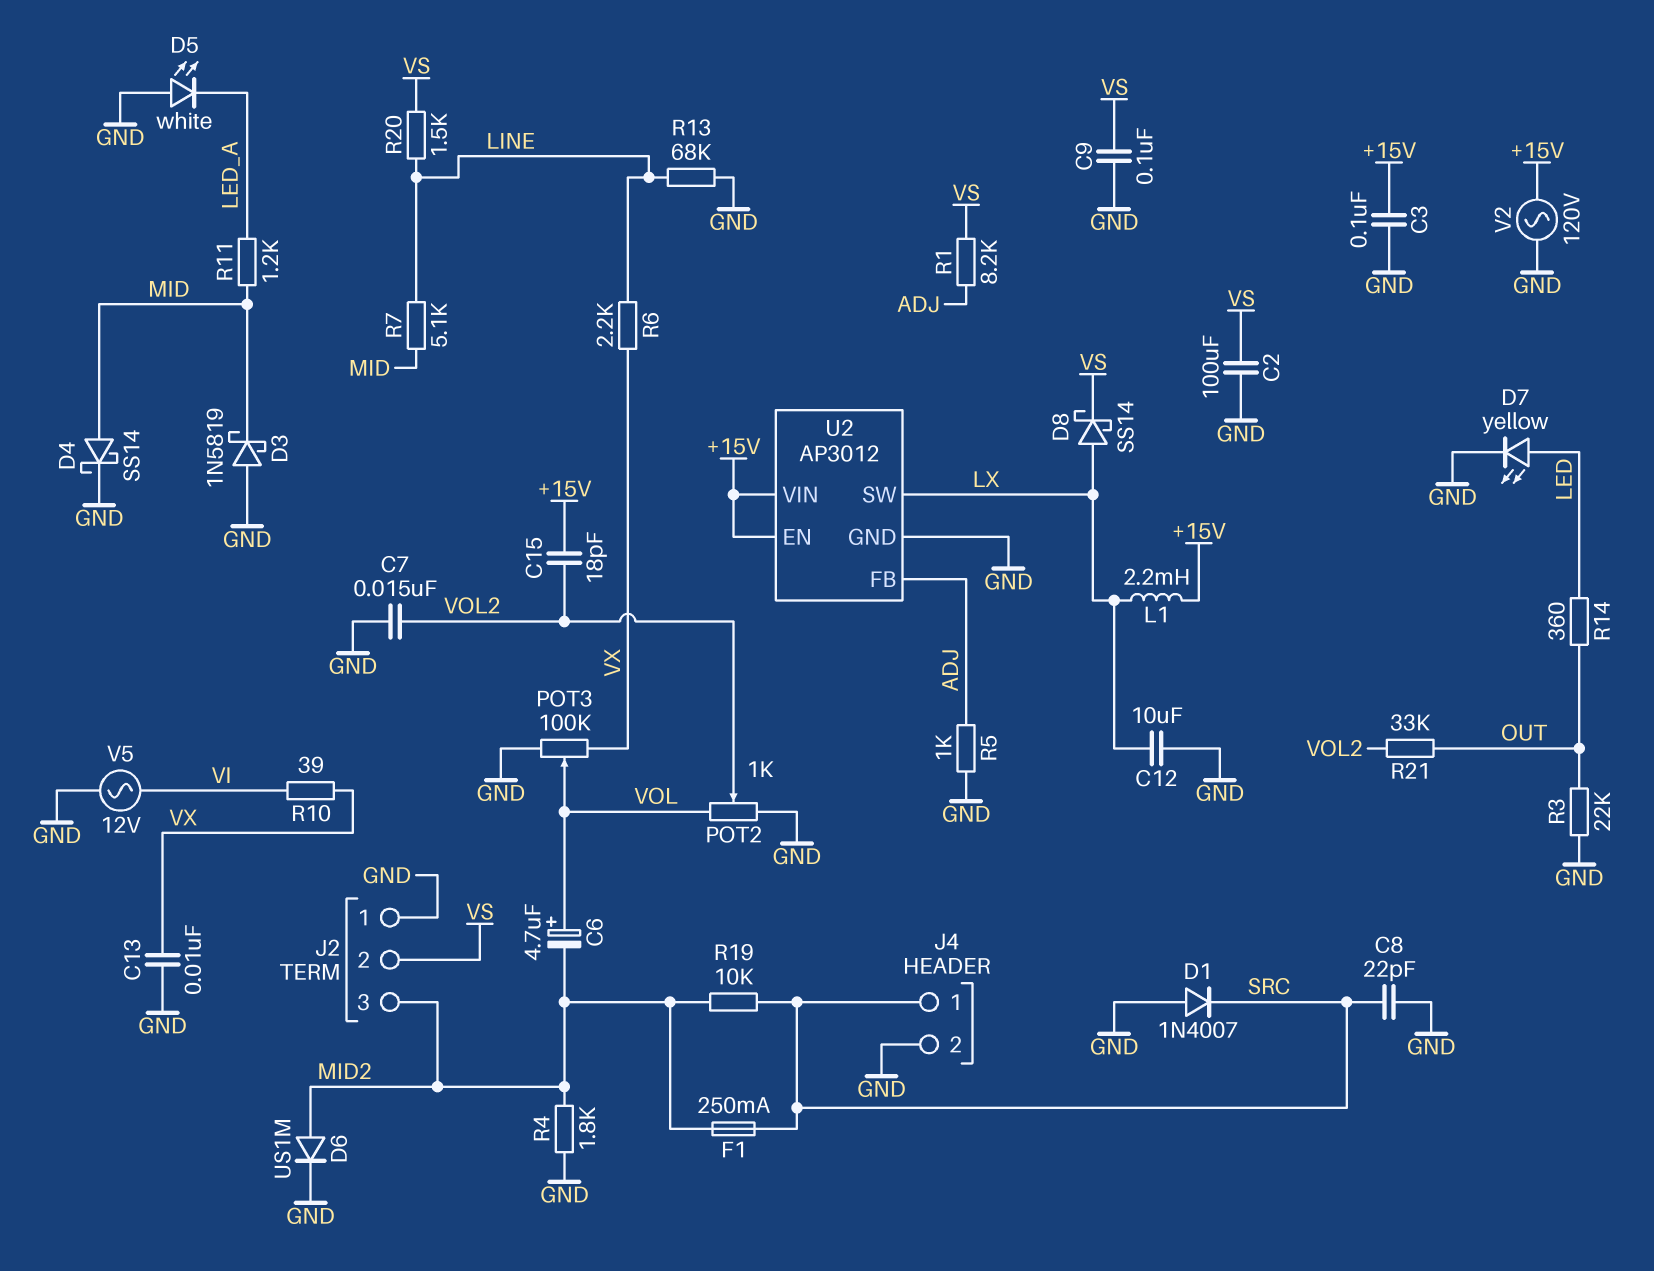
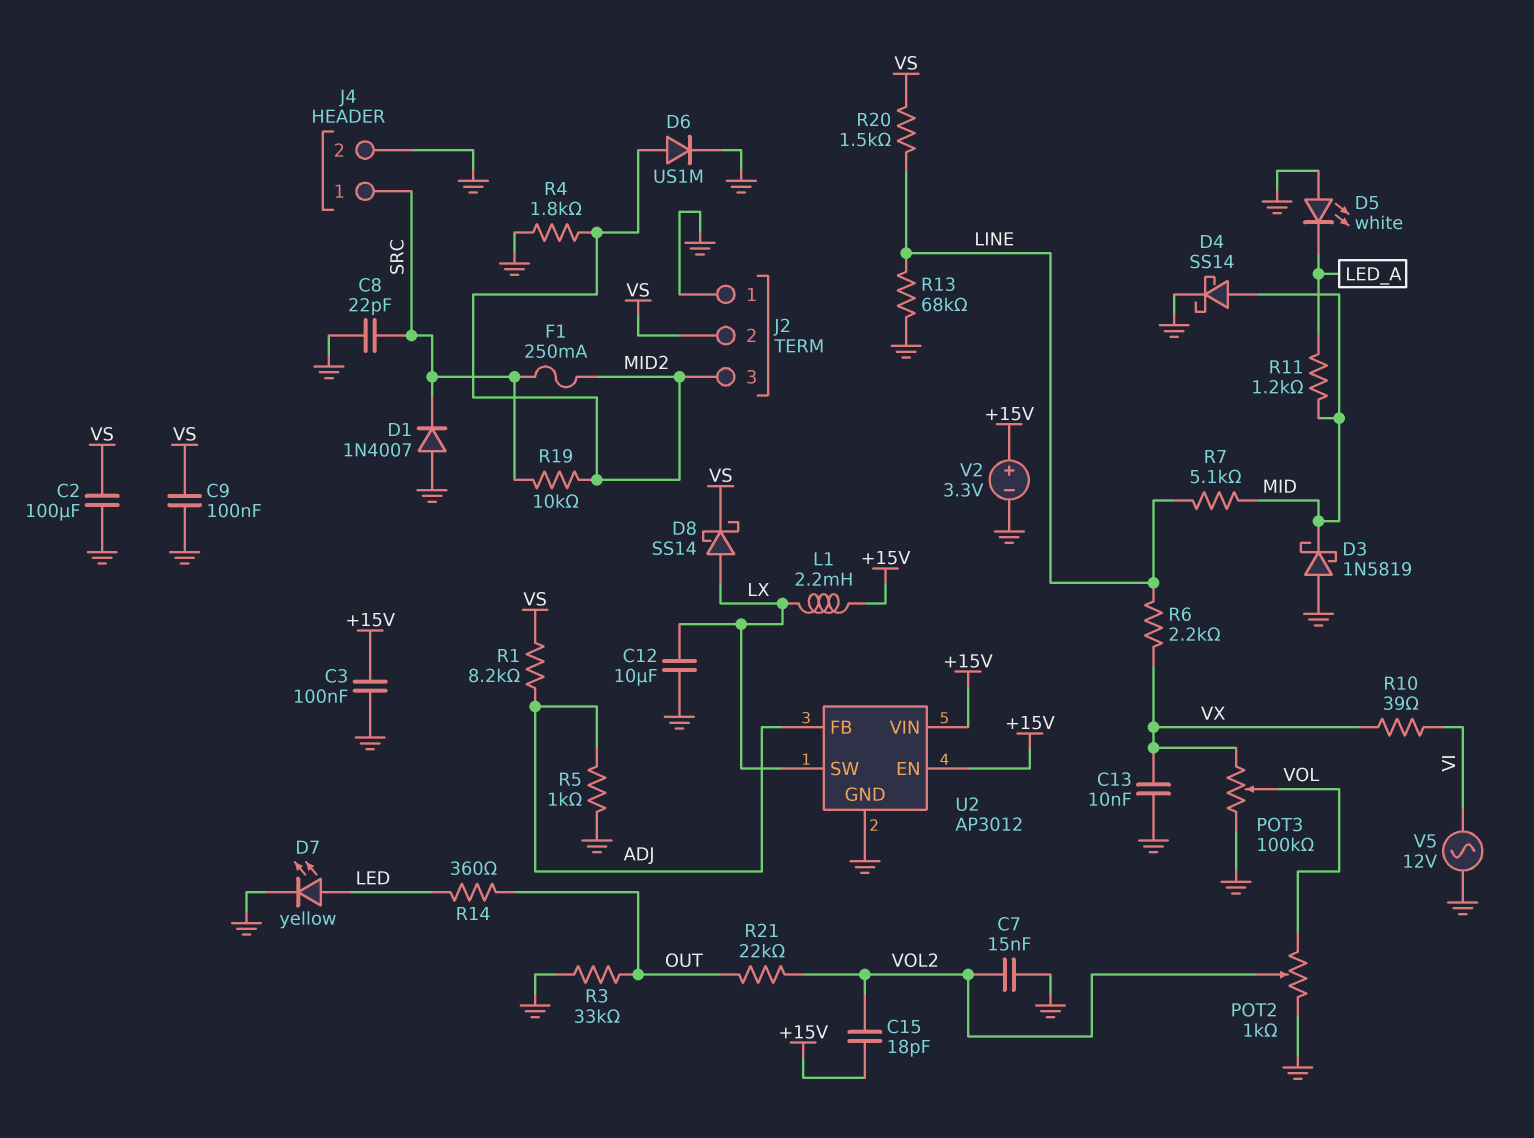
C6: 4.7uF (plus VOL, minus MID2) -> none
R3: 22k (GND, OUT) -> 33k (GND, OUT)
R21: 33k (OUT, VOL2) -> 22k (OUT, VOL2)
V2: AC 120V (+15V, GND) -> 3.3V (plus +15V, minus GND)

